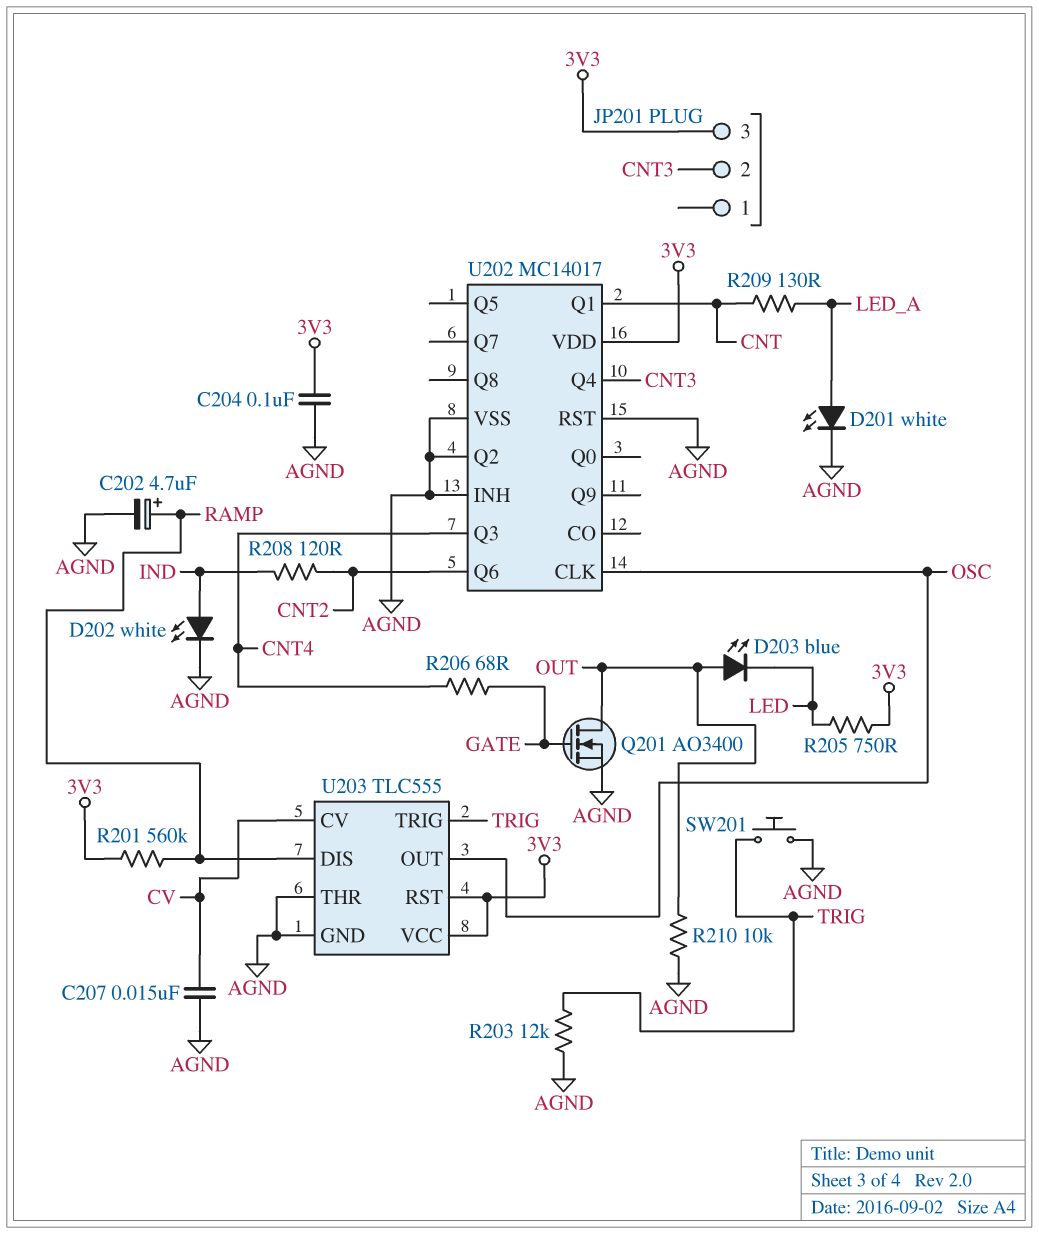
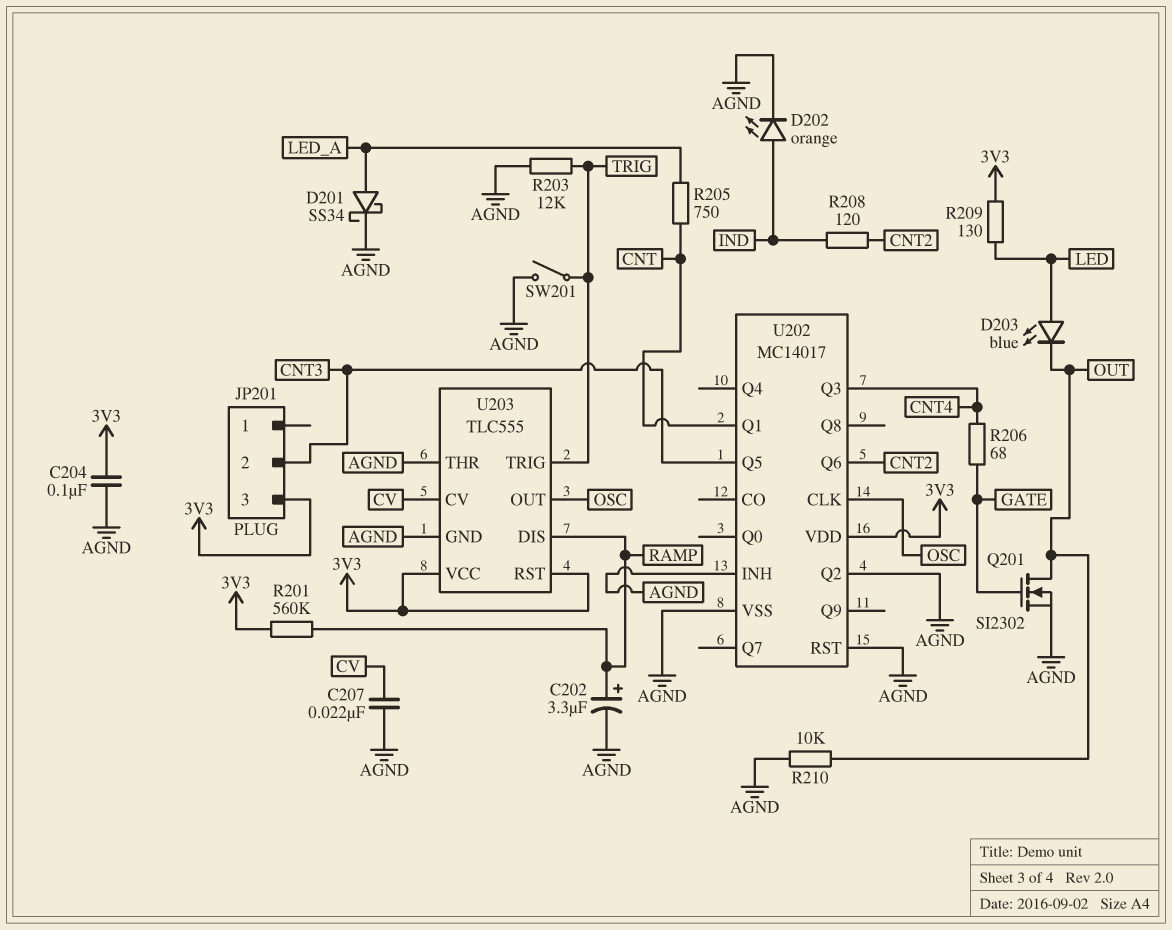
C202: 4.7uF (plus RAMP, minus AGND) -> 3.3uF (plus RAMP, minus AGND)
C207: 15nF (AGND, CV) -> 22nF (AGND, CV)
D201: LED white (A LED_A, K AGND) -> schottky SS34 (A LED_A, K AGND)
D202: LED white (A IND, K AGND) -> LED orange (A IND, K AGND)
D203: LED blue (A OUT, K LED) -> LED blue (A LED, K OUT)
Q201: NMOS AO3400 (G GATE, D OUT, S AGND) -> NMOS SI2302 (G GATE, D OUT, S AGND)
R205: 750 (3V3, LED) -> 750 (CNT, LED_A)
R209: 130 (CNT, LED_A) -> 130 (3V3, LED)
SW201: button (AGND, TRIG) -> switch (AGND, TRIG)
U202 pin Q4: CNT3 -> none
U202 pin Q5: none -> CNT3

